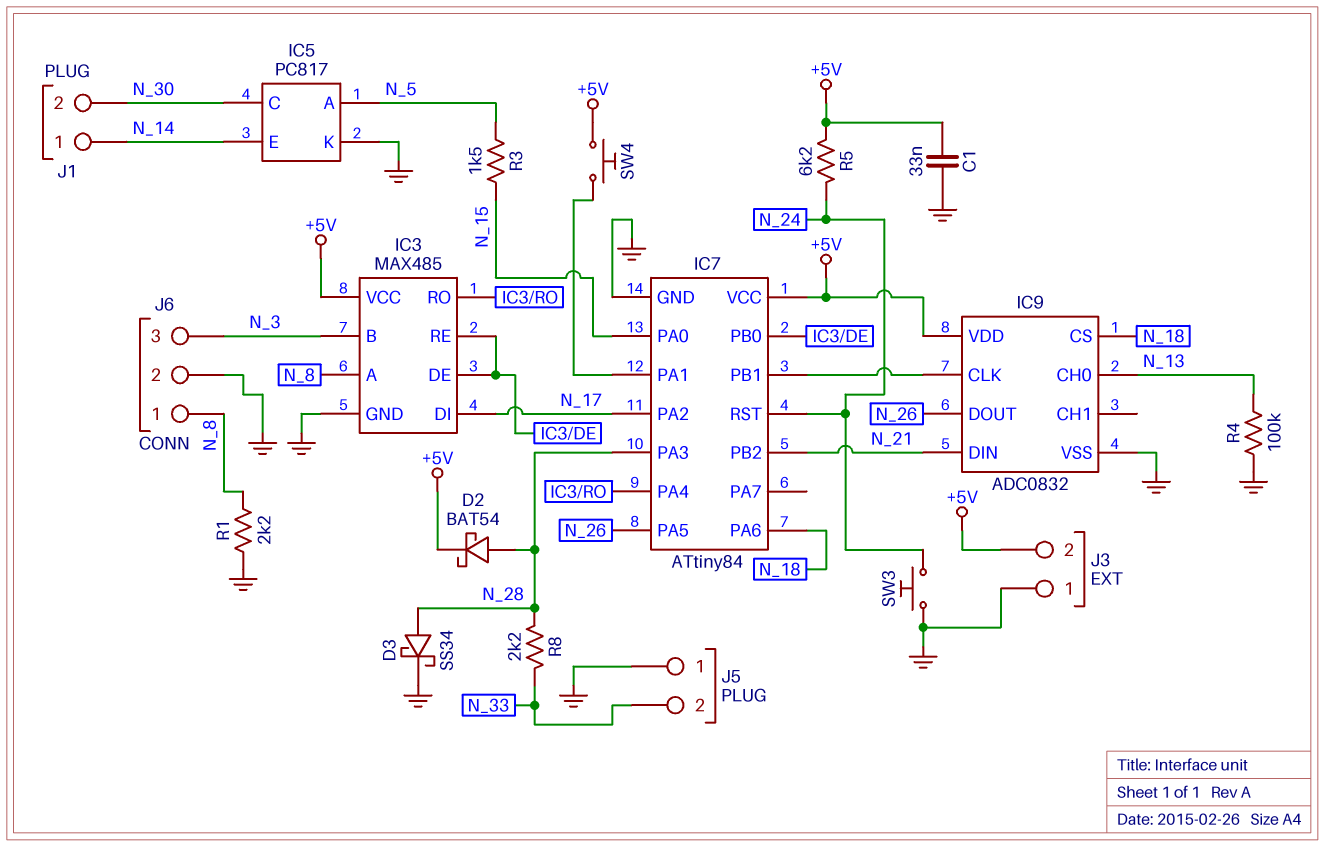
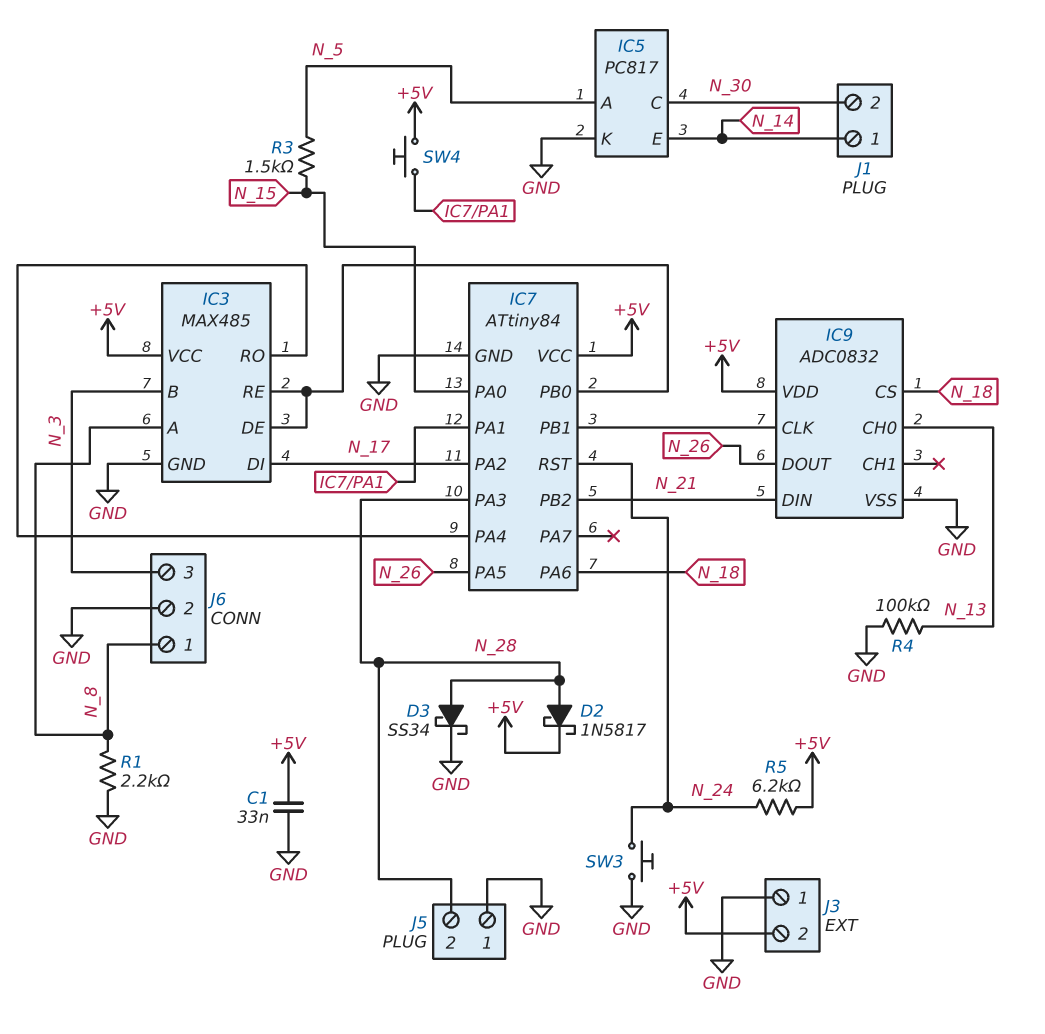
D2: schottky BAT54 (A N_28, K +5V) -> schottky 1N5817 (A N_28, K +5V)
J5 pin 2: N_33 -> N_28
R8: 2.2k (N_28, N_33) -> none

